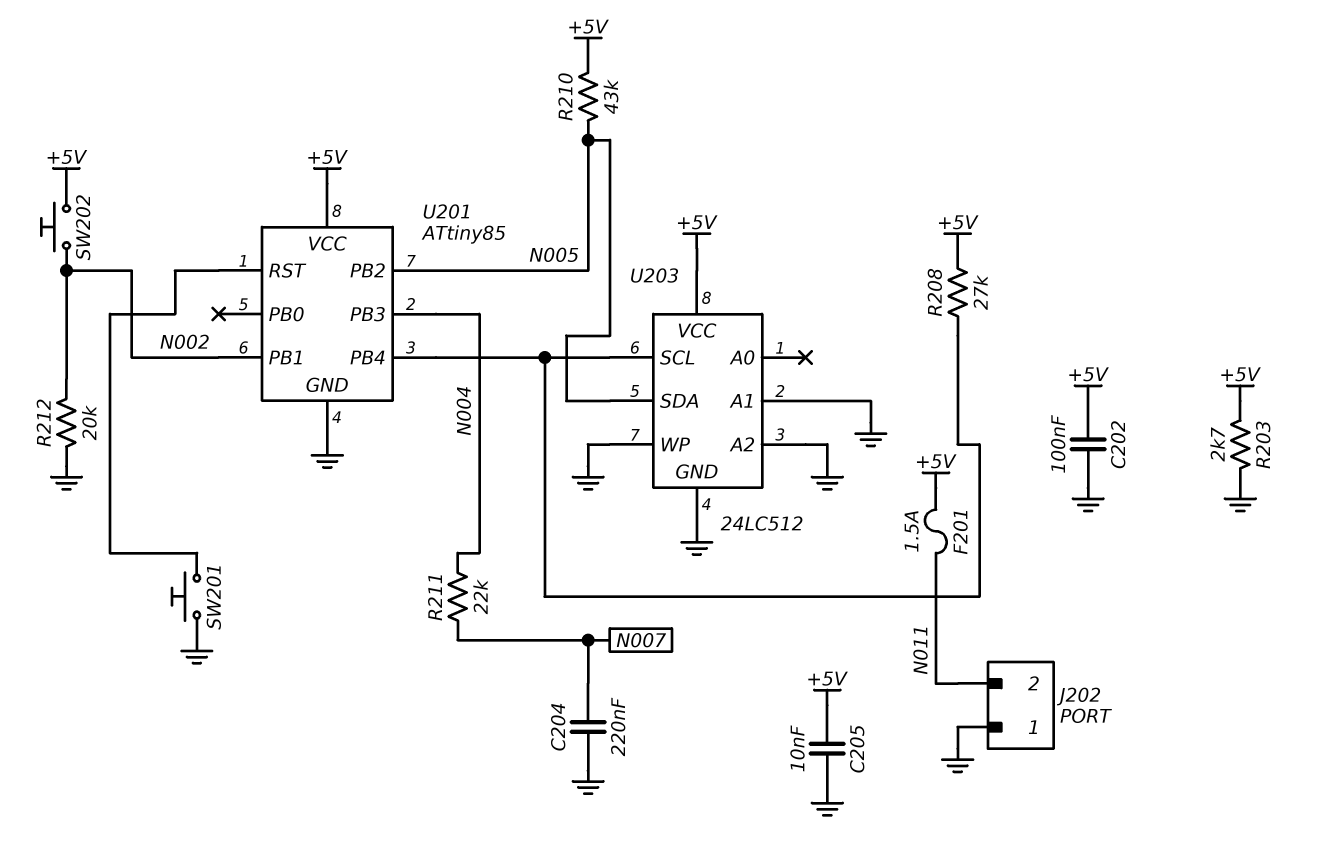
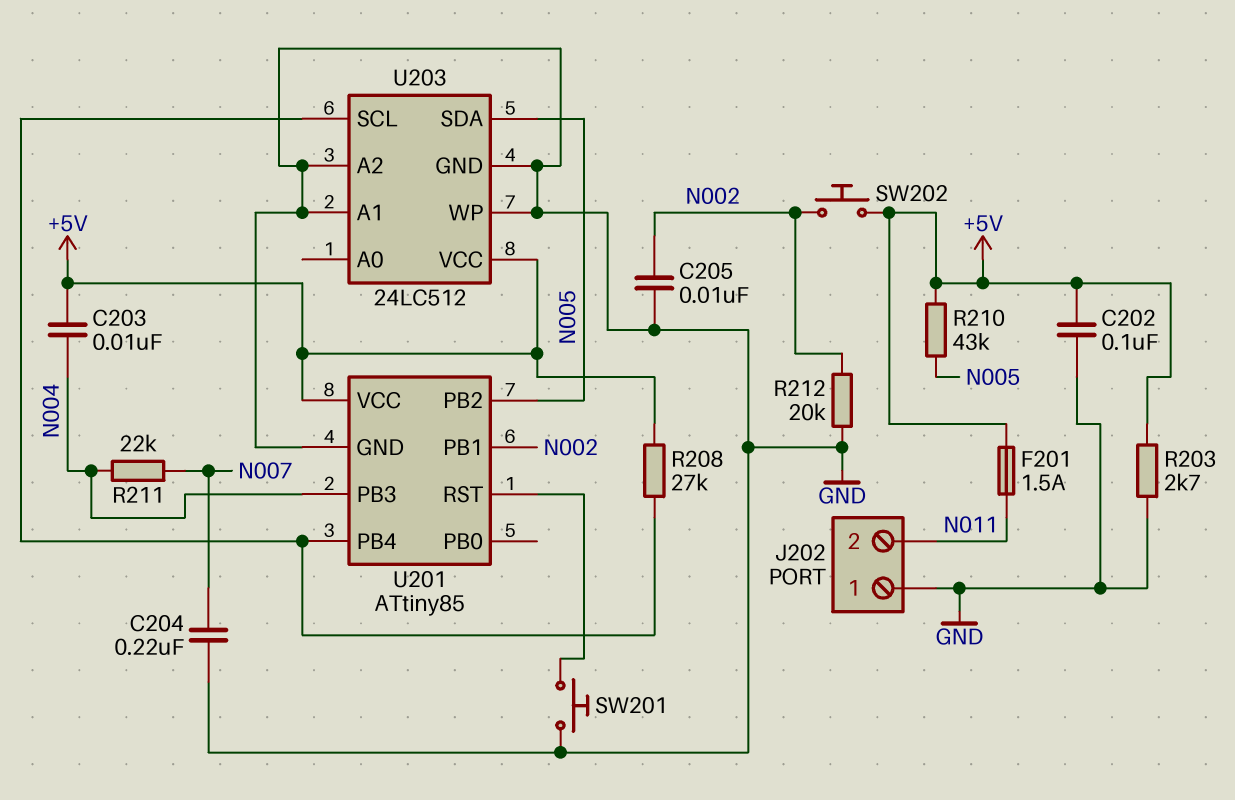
C203: none -> 10nF (+5V, N004)
C205: 10nF (+5V, GND) -> 10nF (GND, N002)

